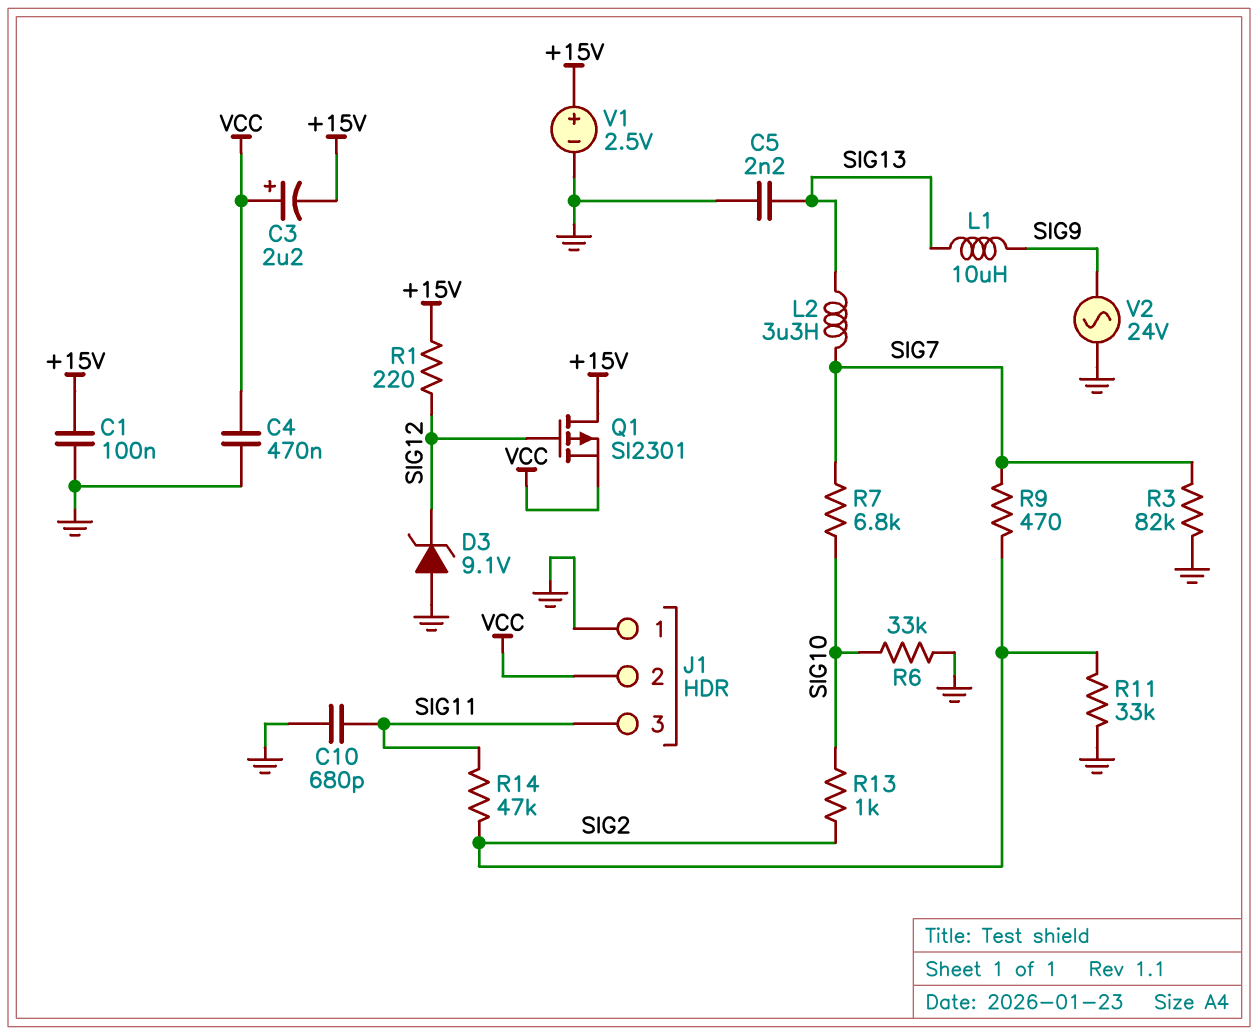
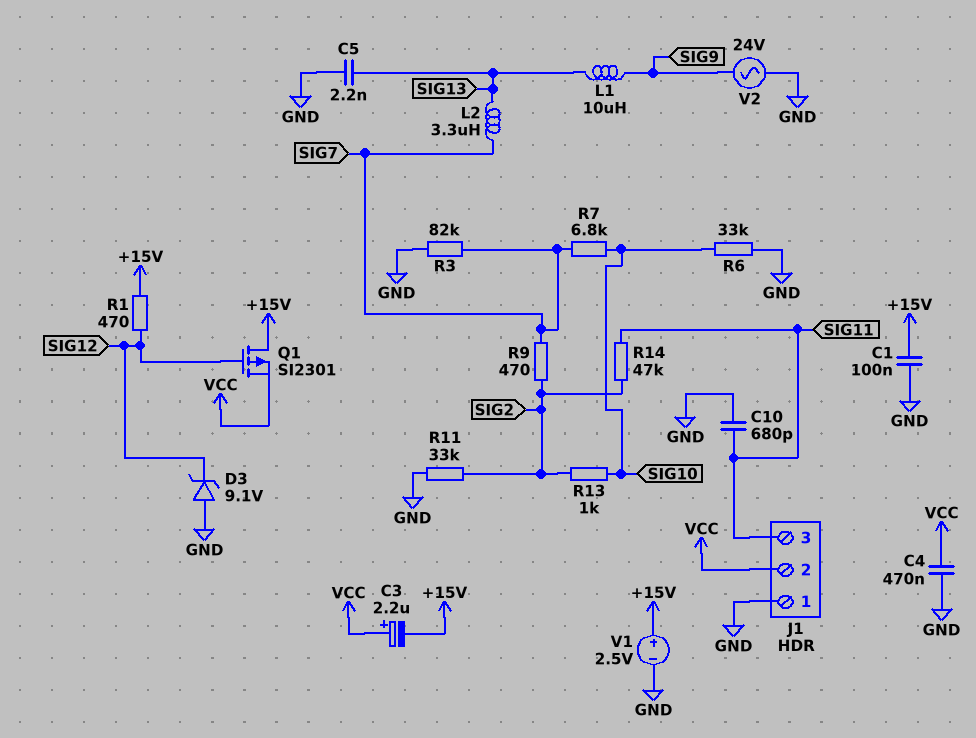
R1: 220 (+15V, SIG12) -> 470 (+15V, SIG12)

